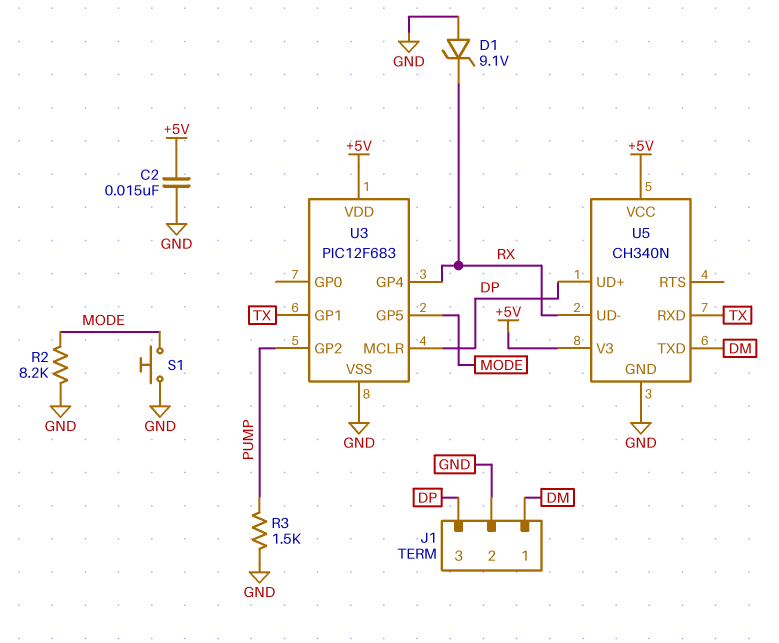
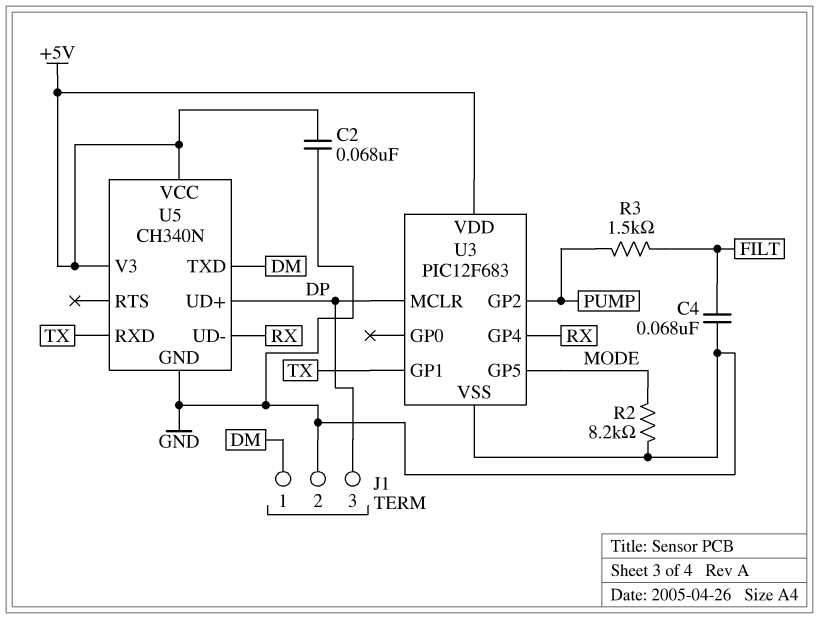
C2: 15nF (+5V, GND) -> 68nF (+5V, GND)
C4: none -> 68nF (FILT, GND)
D1: zener 9.1V (A GND, K RX) -> none
R3: 1.5k (GND, PUMP) -> 1.5k (FILT, PUMP)
S1: button (GND, MODE) -> none

